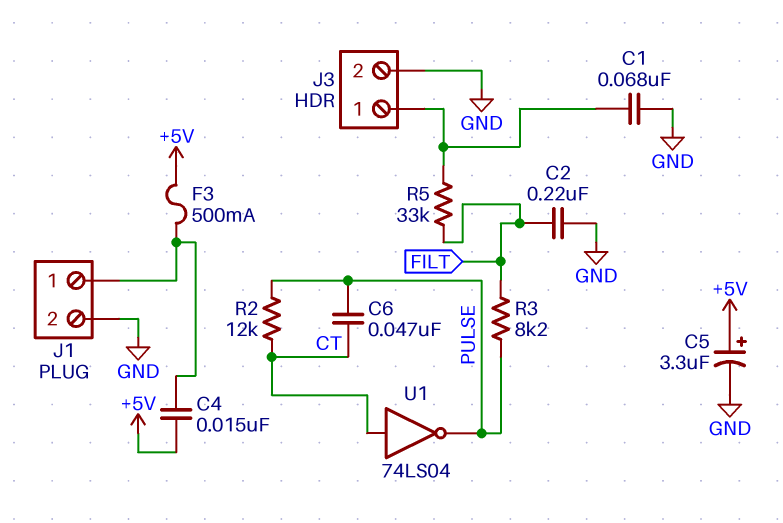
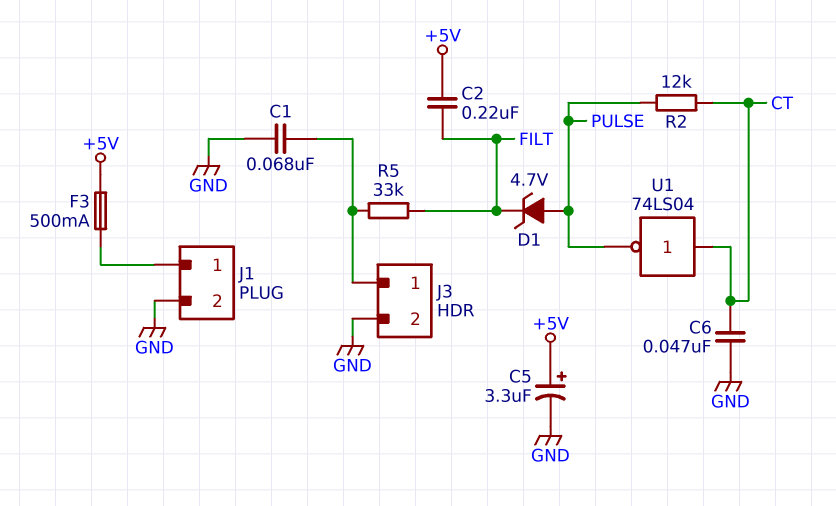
C2: 220nF (FILT, GND) -> 220nF (+5V, FILT)
C4: 15nF (+5V, J1/1) -> none
C6: 47nF (CT, PULSE) -> 47nF (CT, GND)
D1: none -> zener 4.7V (A PULSE, K FILT)
R3: 8.2k (FILT, PULSE) -> none

